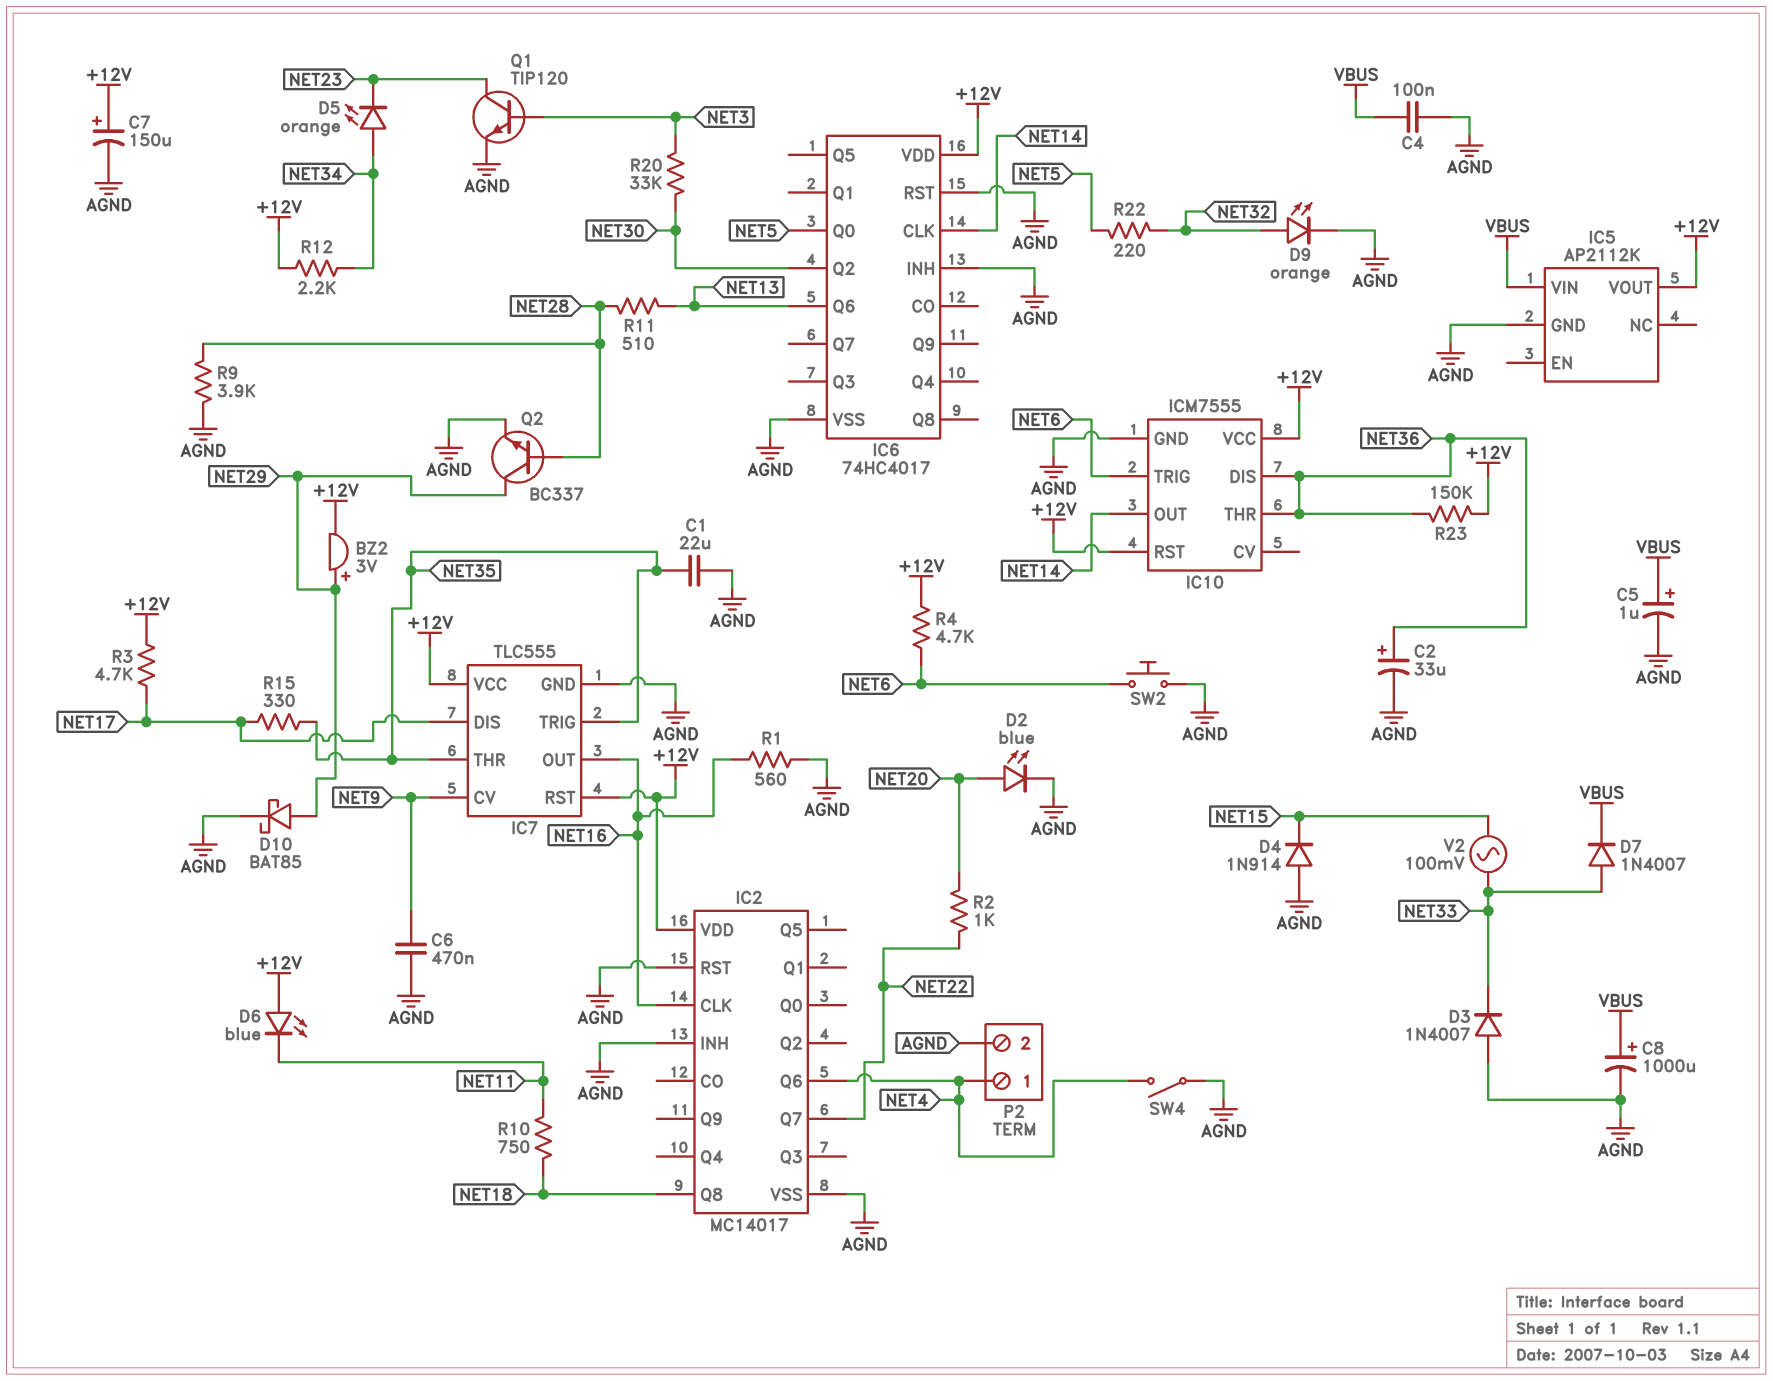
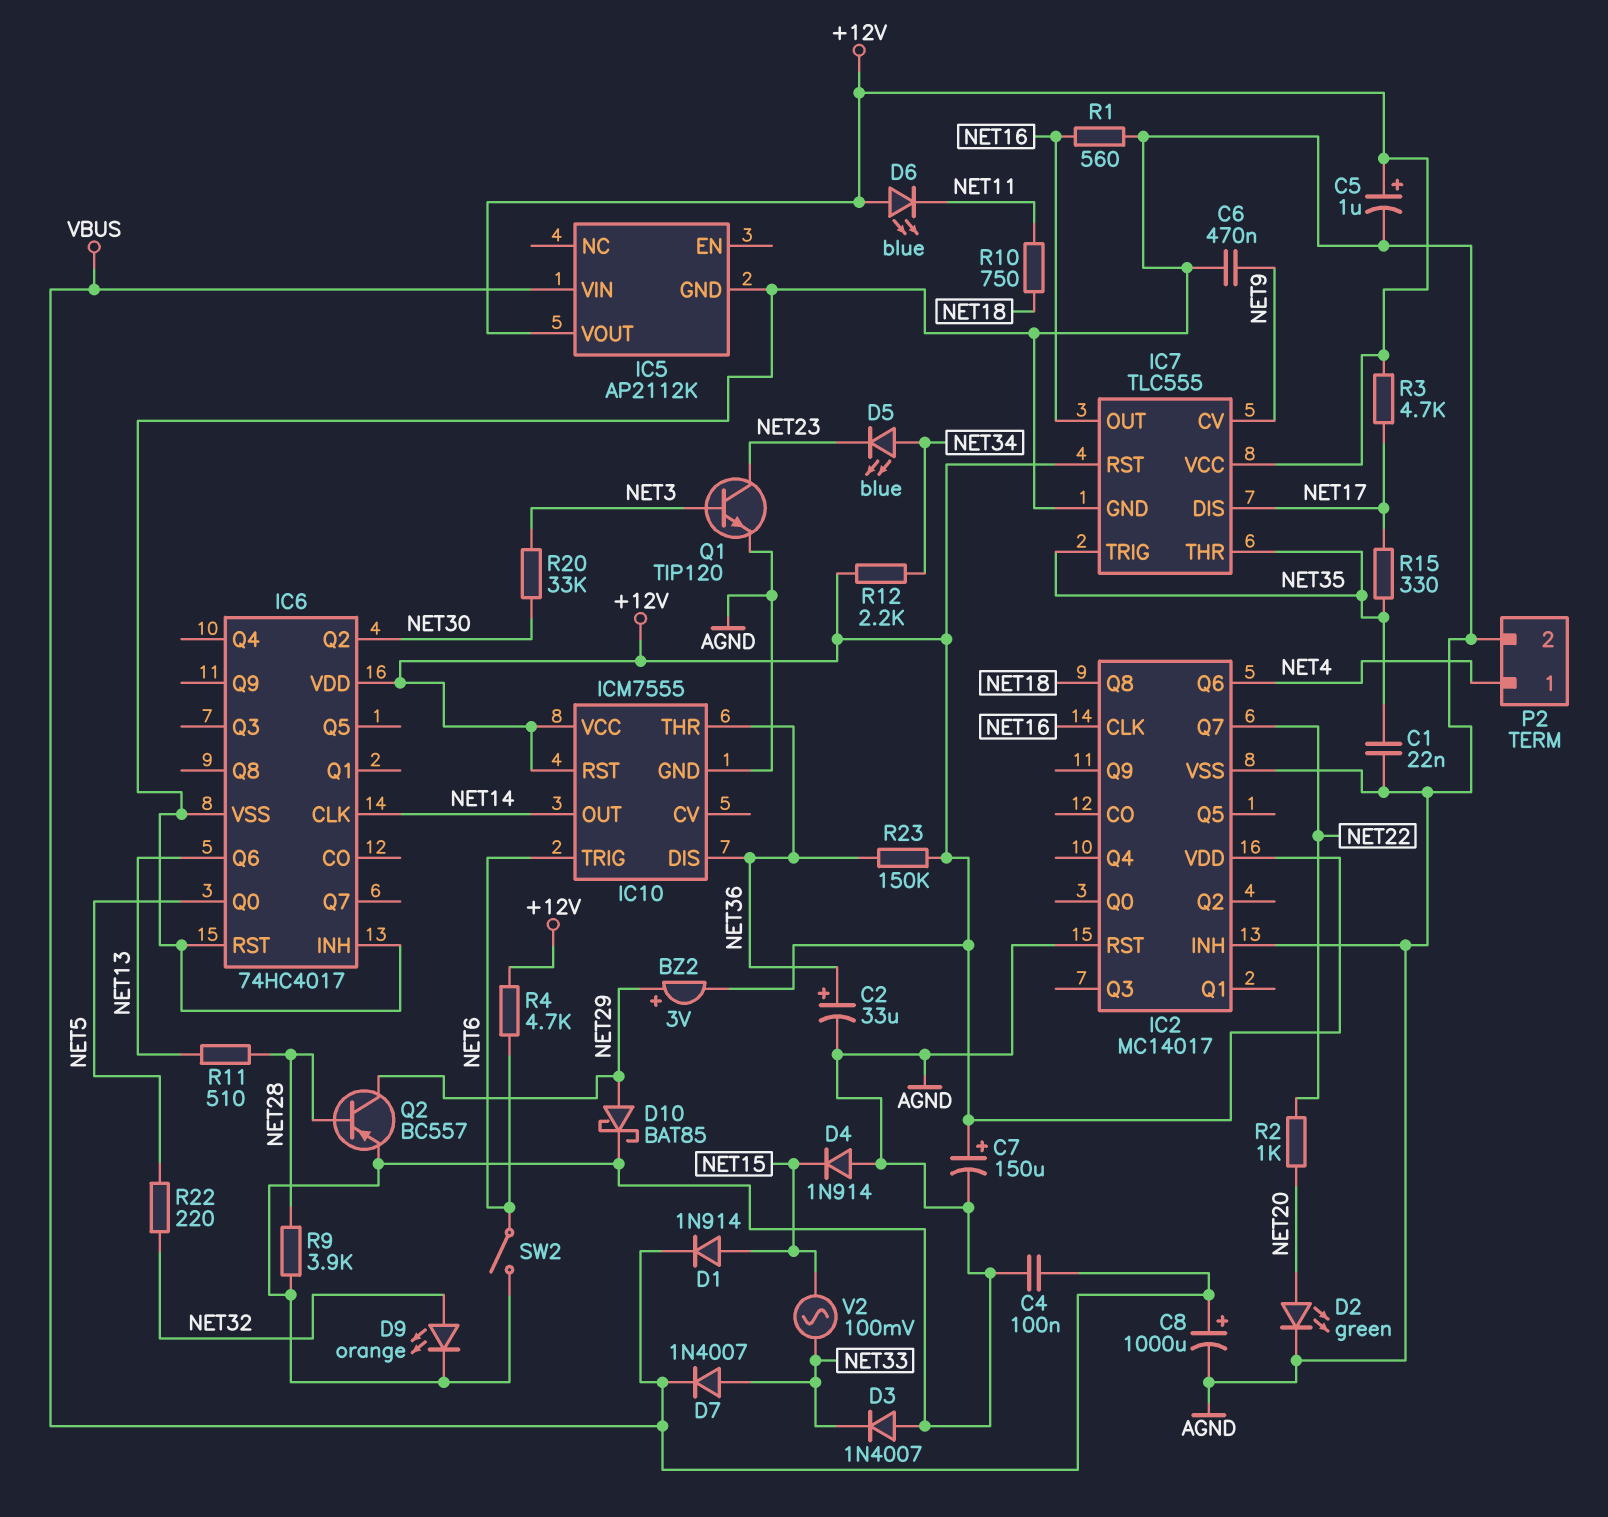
C1: 22uF (AGND, NET35) -> 22nF (AGND, NET35)
C5: 1uF (plus VBUS, minus AGND) -> 1uF (plus +12V, minus AGND)
D1: none -> diode 1N914 (A NET15, K VBUS)
D2: LED blue (A NET20, K AGND) -> LED green (A NET20, K AGND)
D5: LED orange (A NET34, K NET23) -> LED blue (A NET34, K NET23)
Q2: NPN BC337 (B NET28, C NET29, E AGND) -> PNP BC557 (B NET28, C NET29, E AGND)
SW2: button (AGND, NET6) -> switch (AGND, NET6)
SW4: switch (AGND, NET4) -> none

